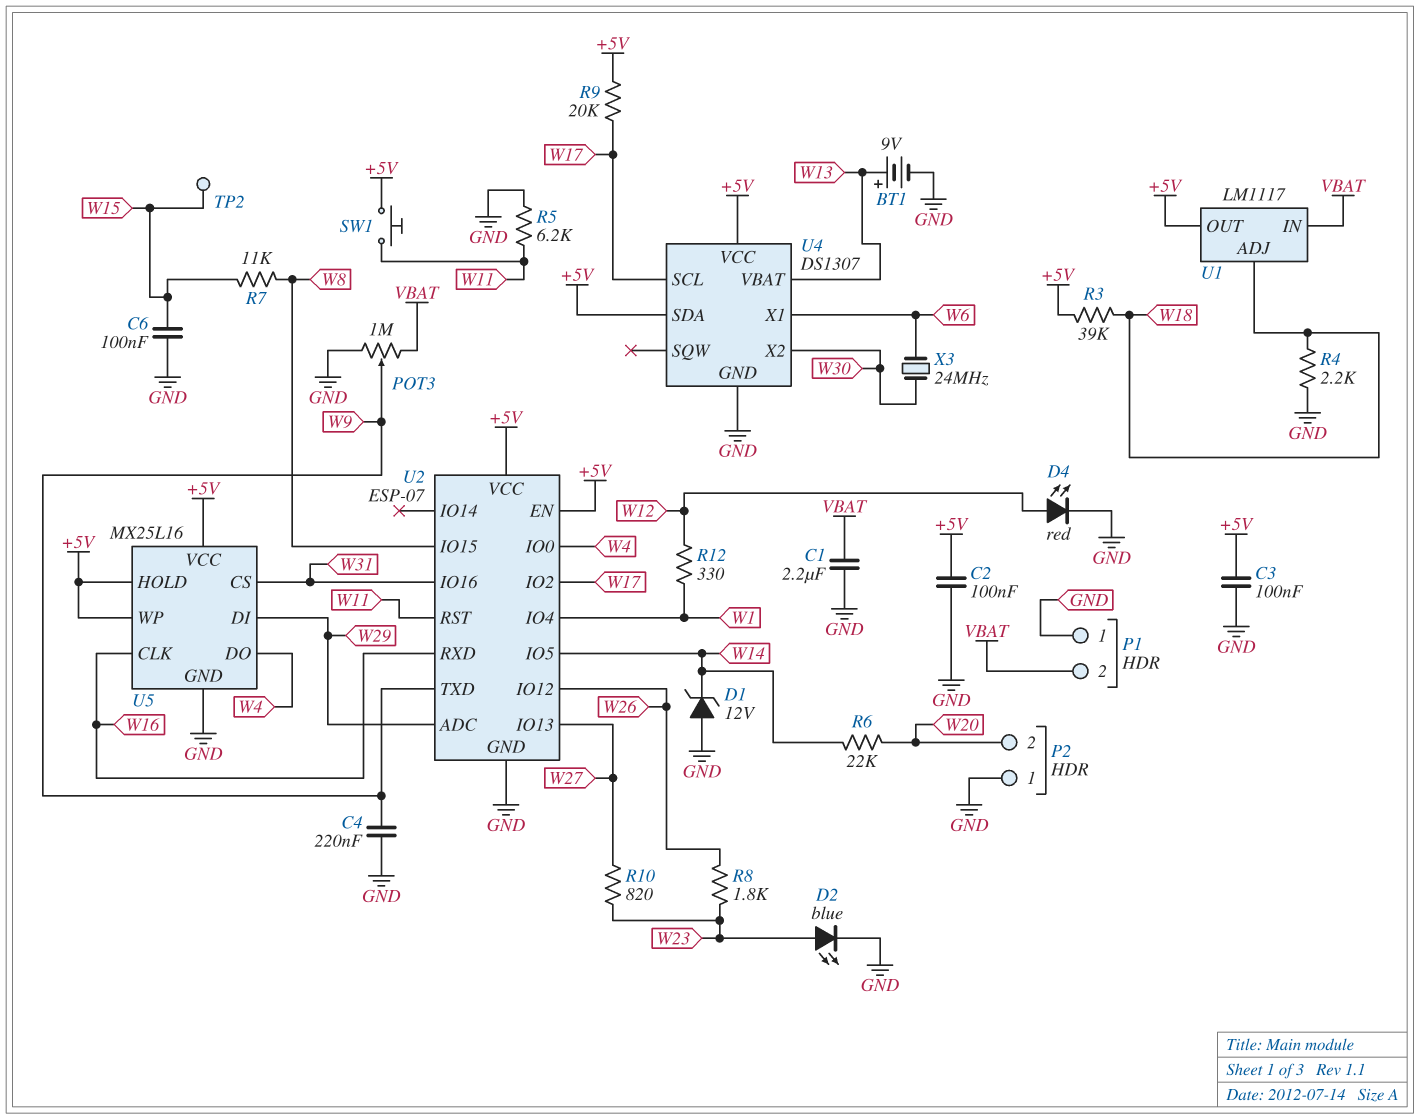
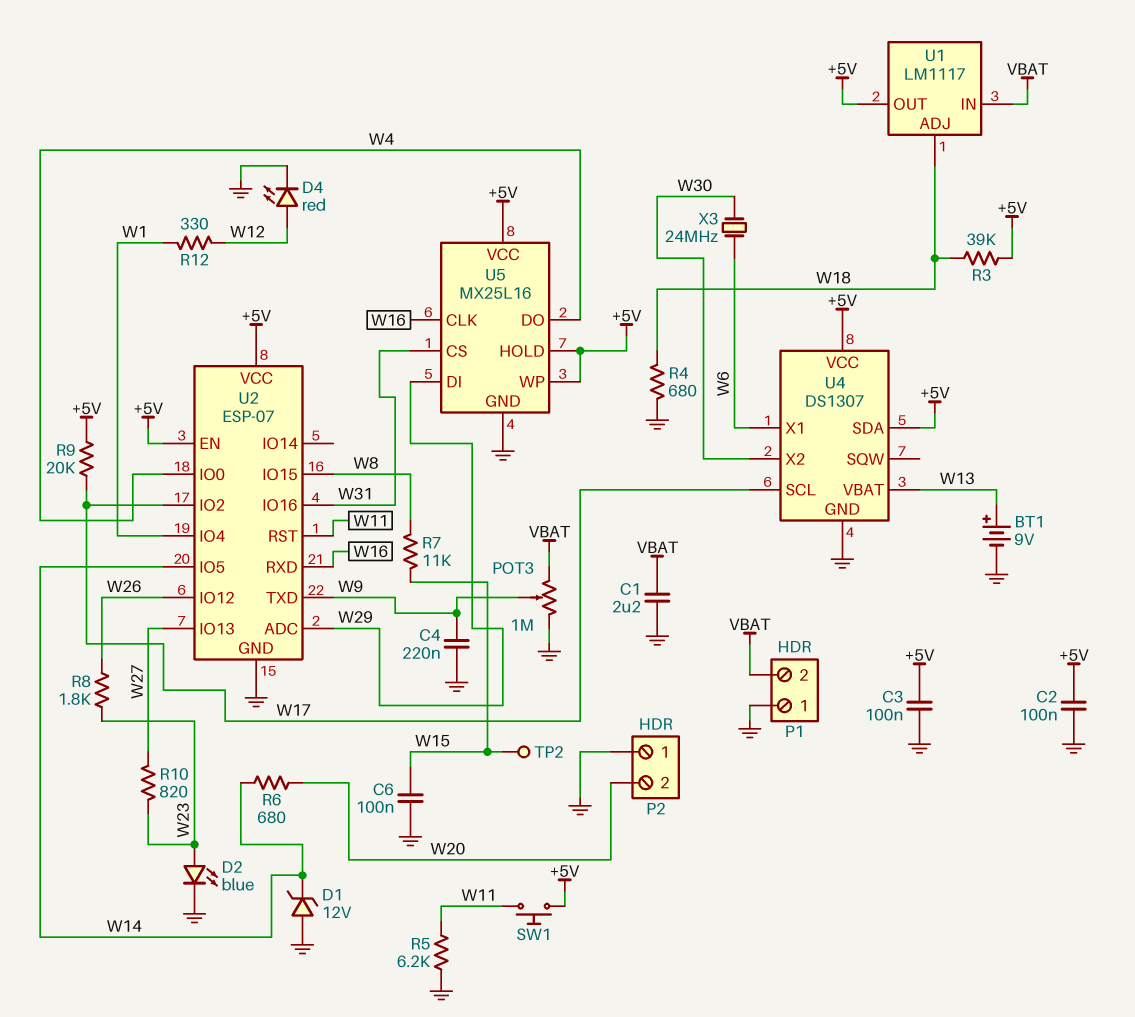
R4: 2.2k (GND, W18) -> 680 (GND, W18)
R6: 22k (W14, W20) -> 680 (W14, W20)

